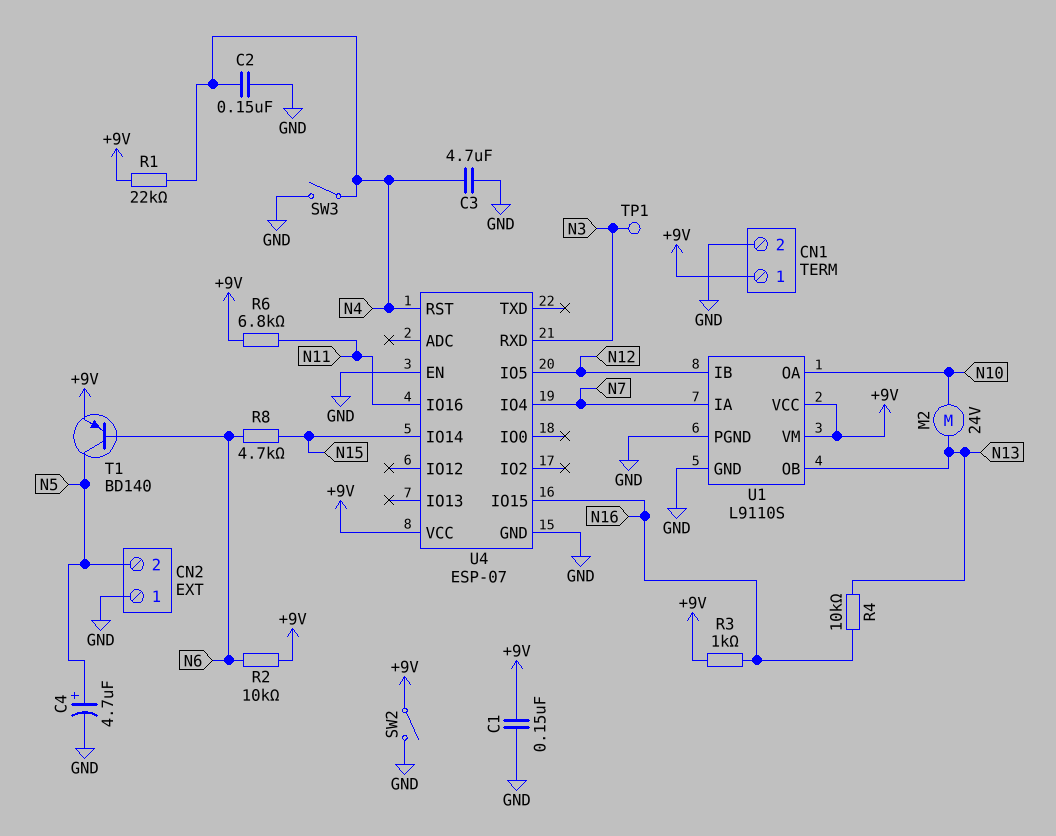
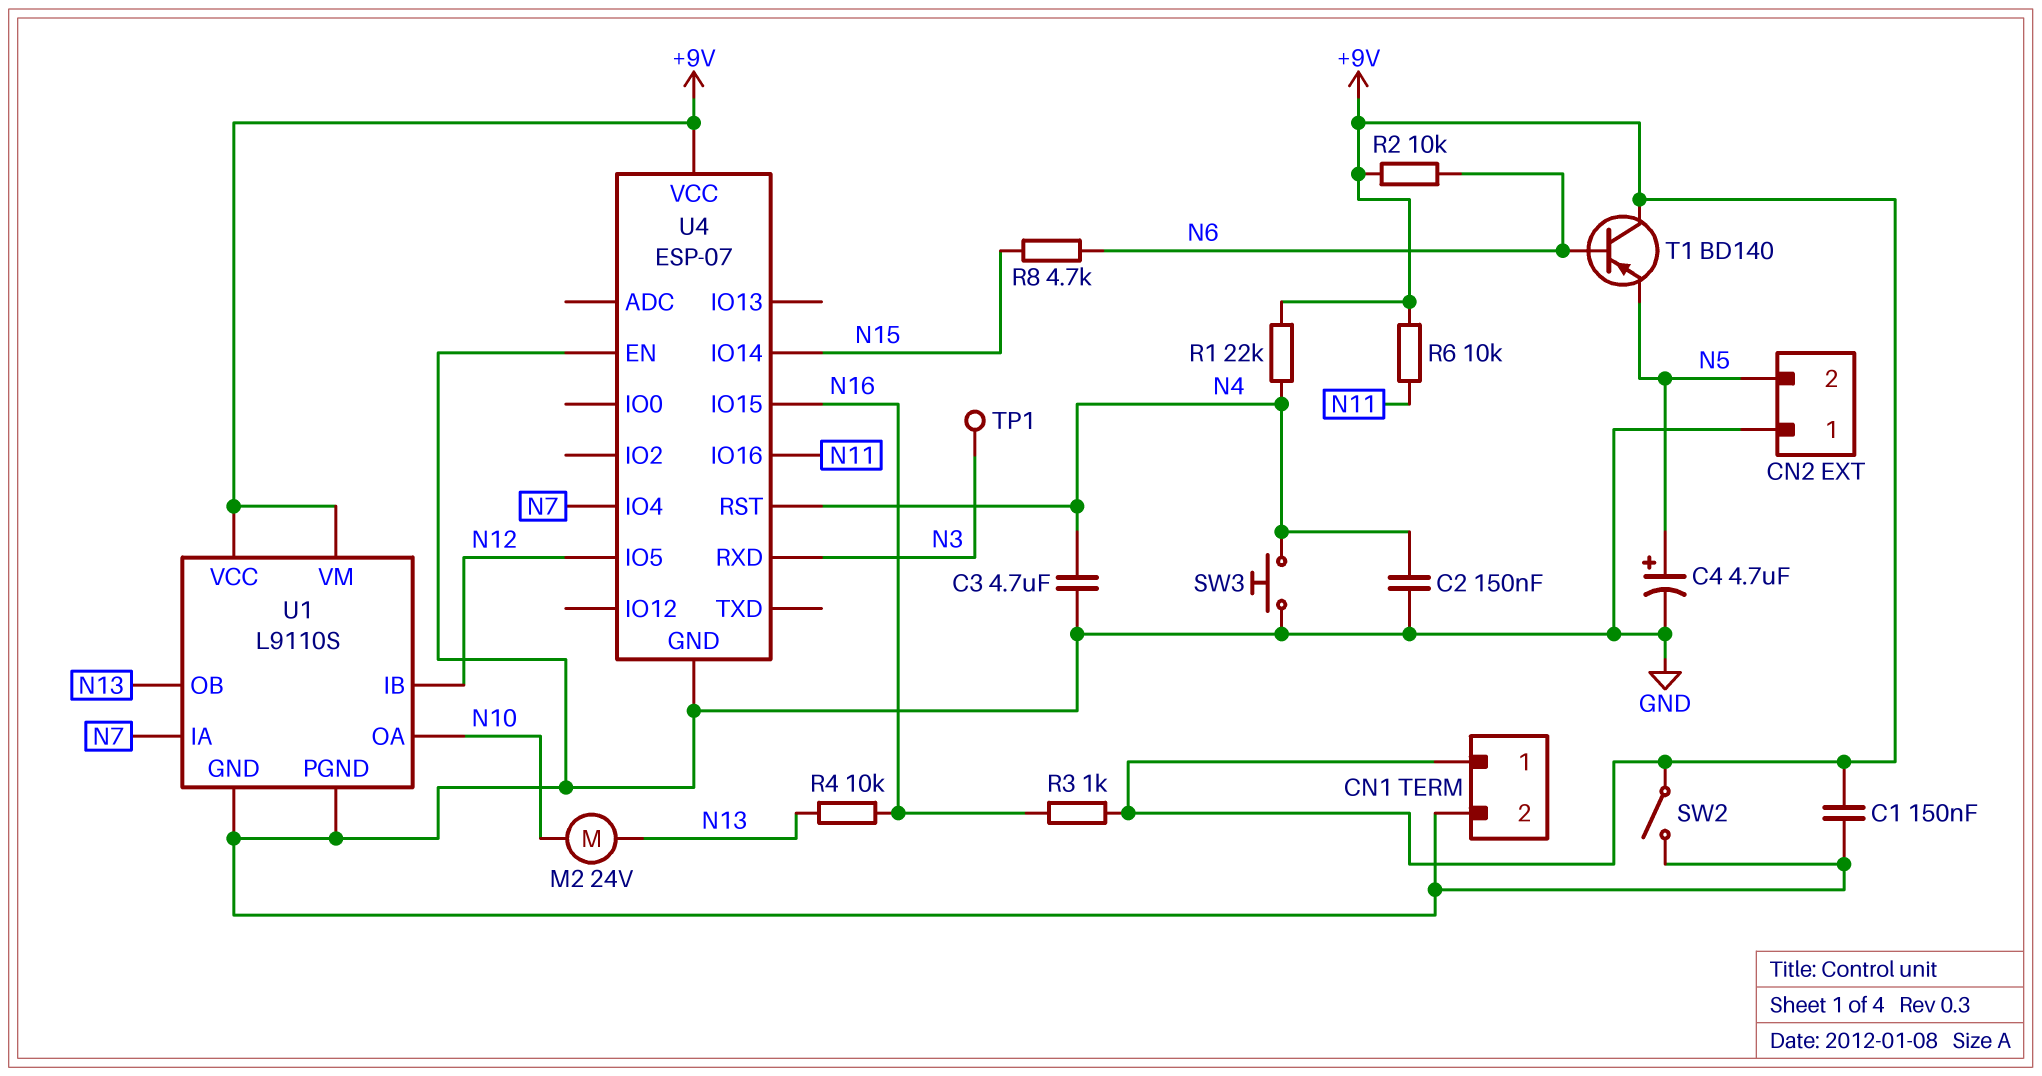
R6: 6.8k (+9V, N11) -> 10k (+9V, N11)
SW3: switch (GND, N4) -> button (GND, N4)
T1: PNP BD140 (B N6, C N5, E +9V) -> PNP BD140 (B N6, C +9V, E N5)

